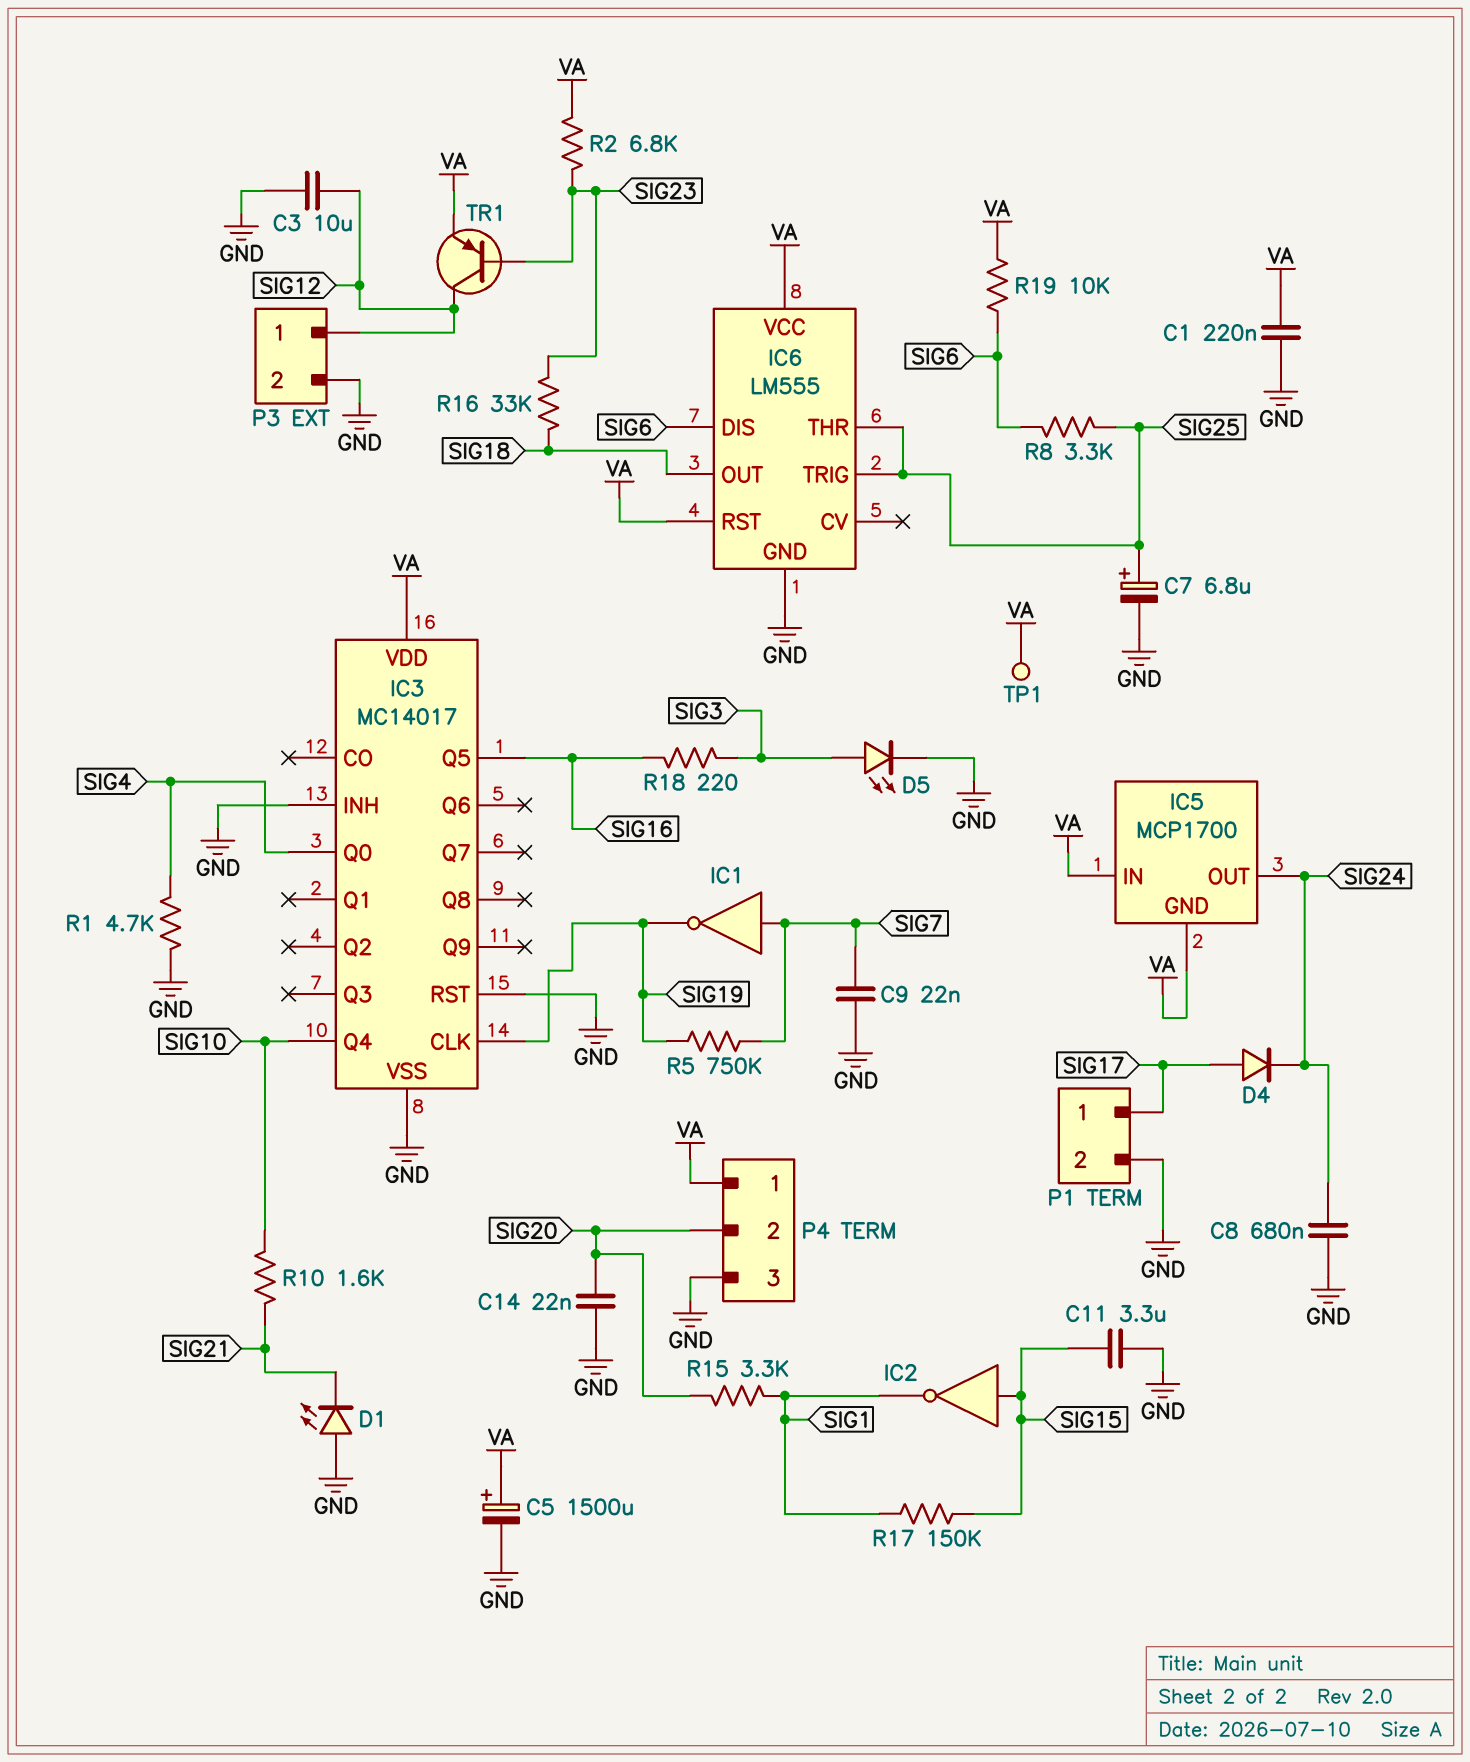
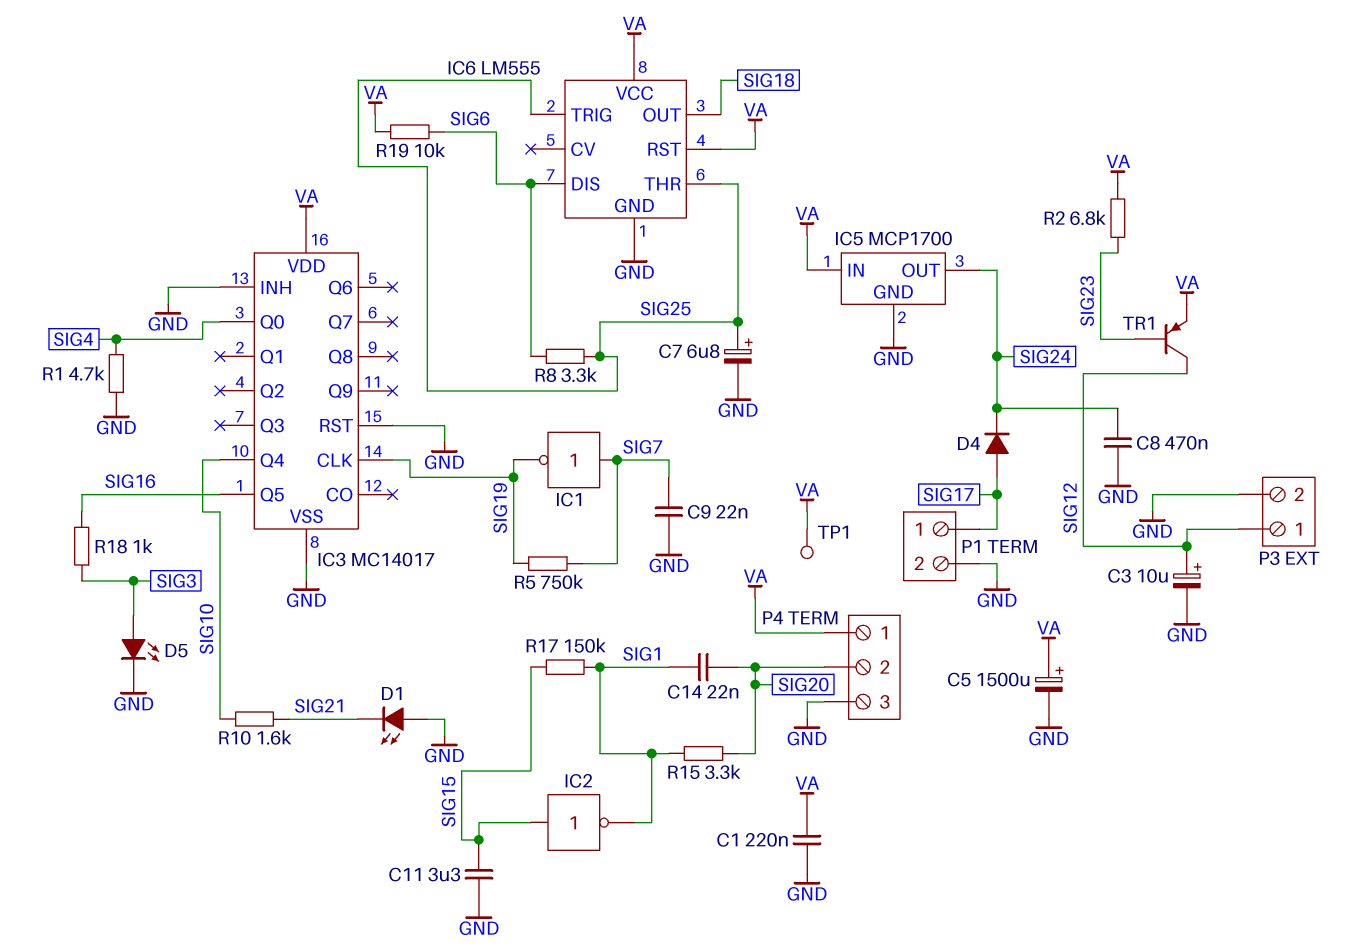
C3: 10uF (GND, SIG12) -> 10uF (plus SIG12, minus GND)
C8: 680nF (GND, SIG24) -> 470nF (GND, SIG24)
C14: 22nF (GND, SIG20) -> 22nF (SIG1, SIG20)
IC5 pin GND: VA -> GND
R16: 33k (SIG18, SIG23) -> none
R18: 220 (SIG3, SIG16) -> 1k (SIG3, SIG16)

